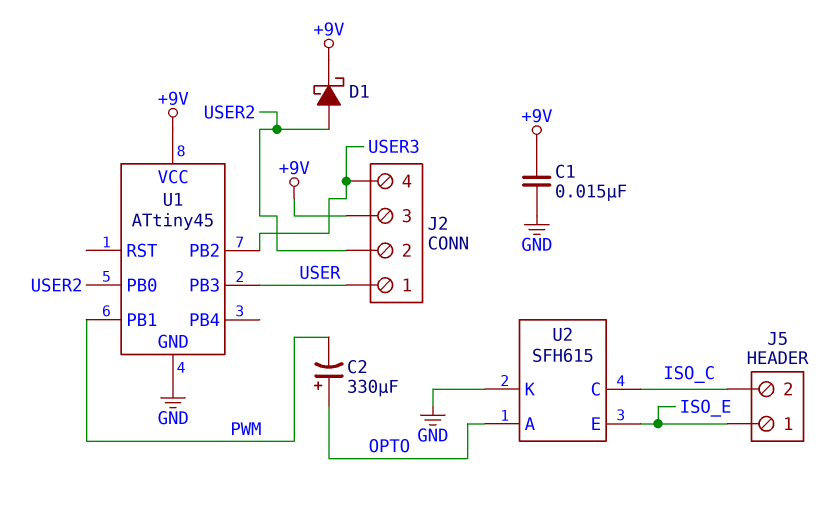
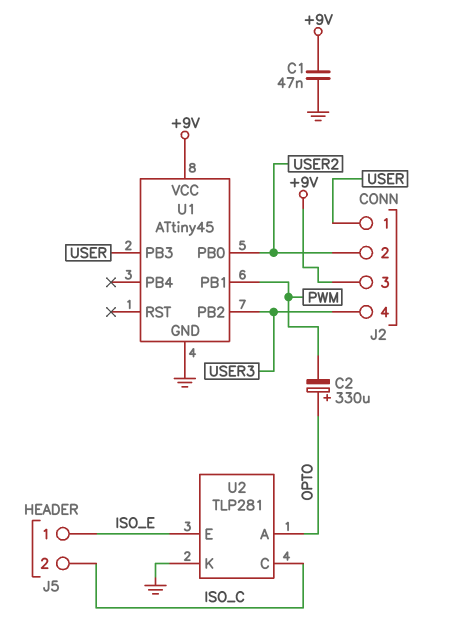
C1: 15nF (+9V, GND) -> 47nF (+9V, GND)
D1: schottky (A USER2, K +9V) -> none
U2: SFH615 -> TLP281

